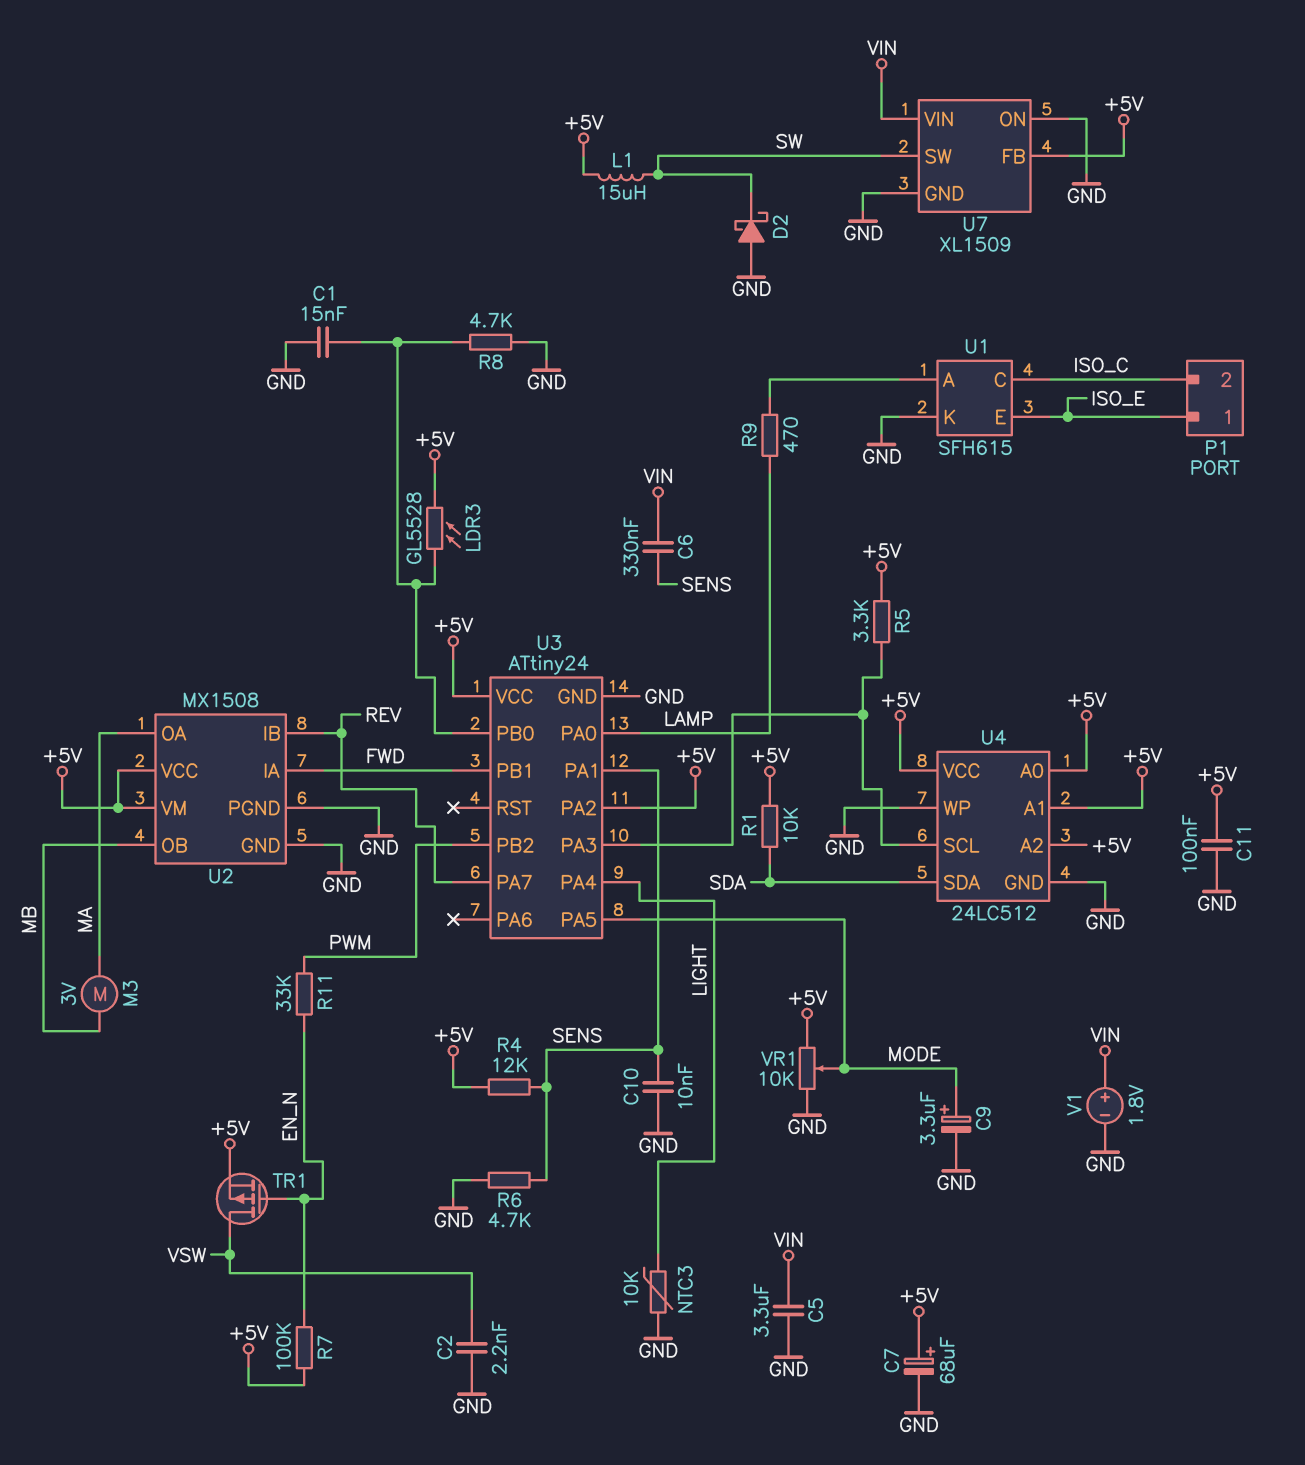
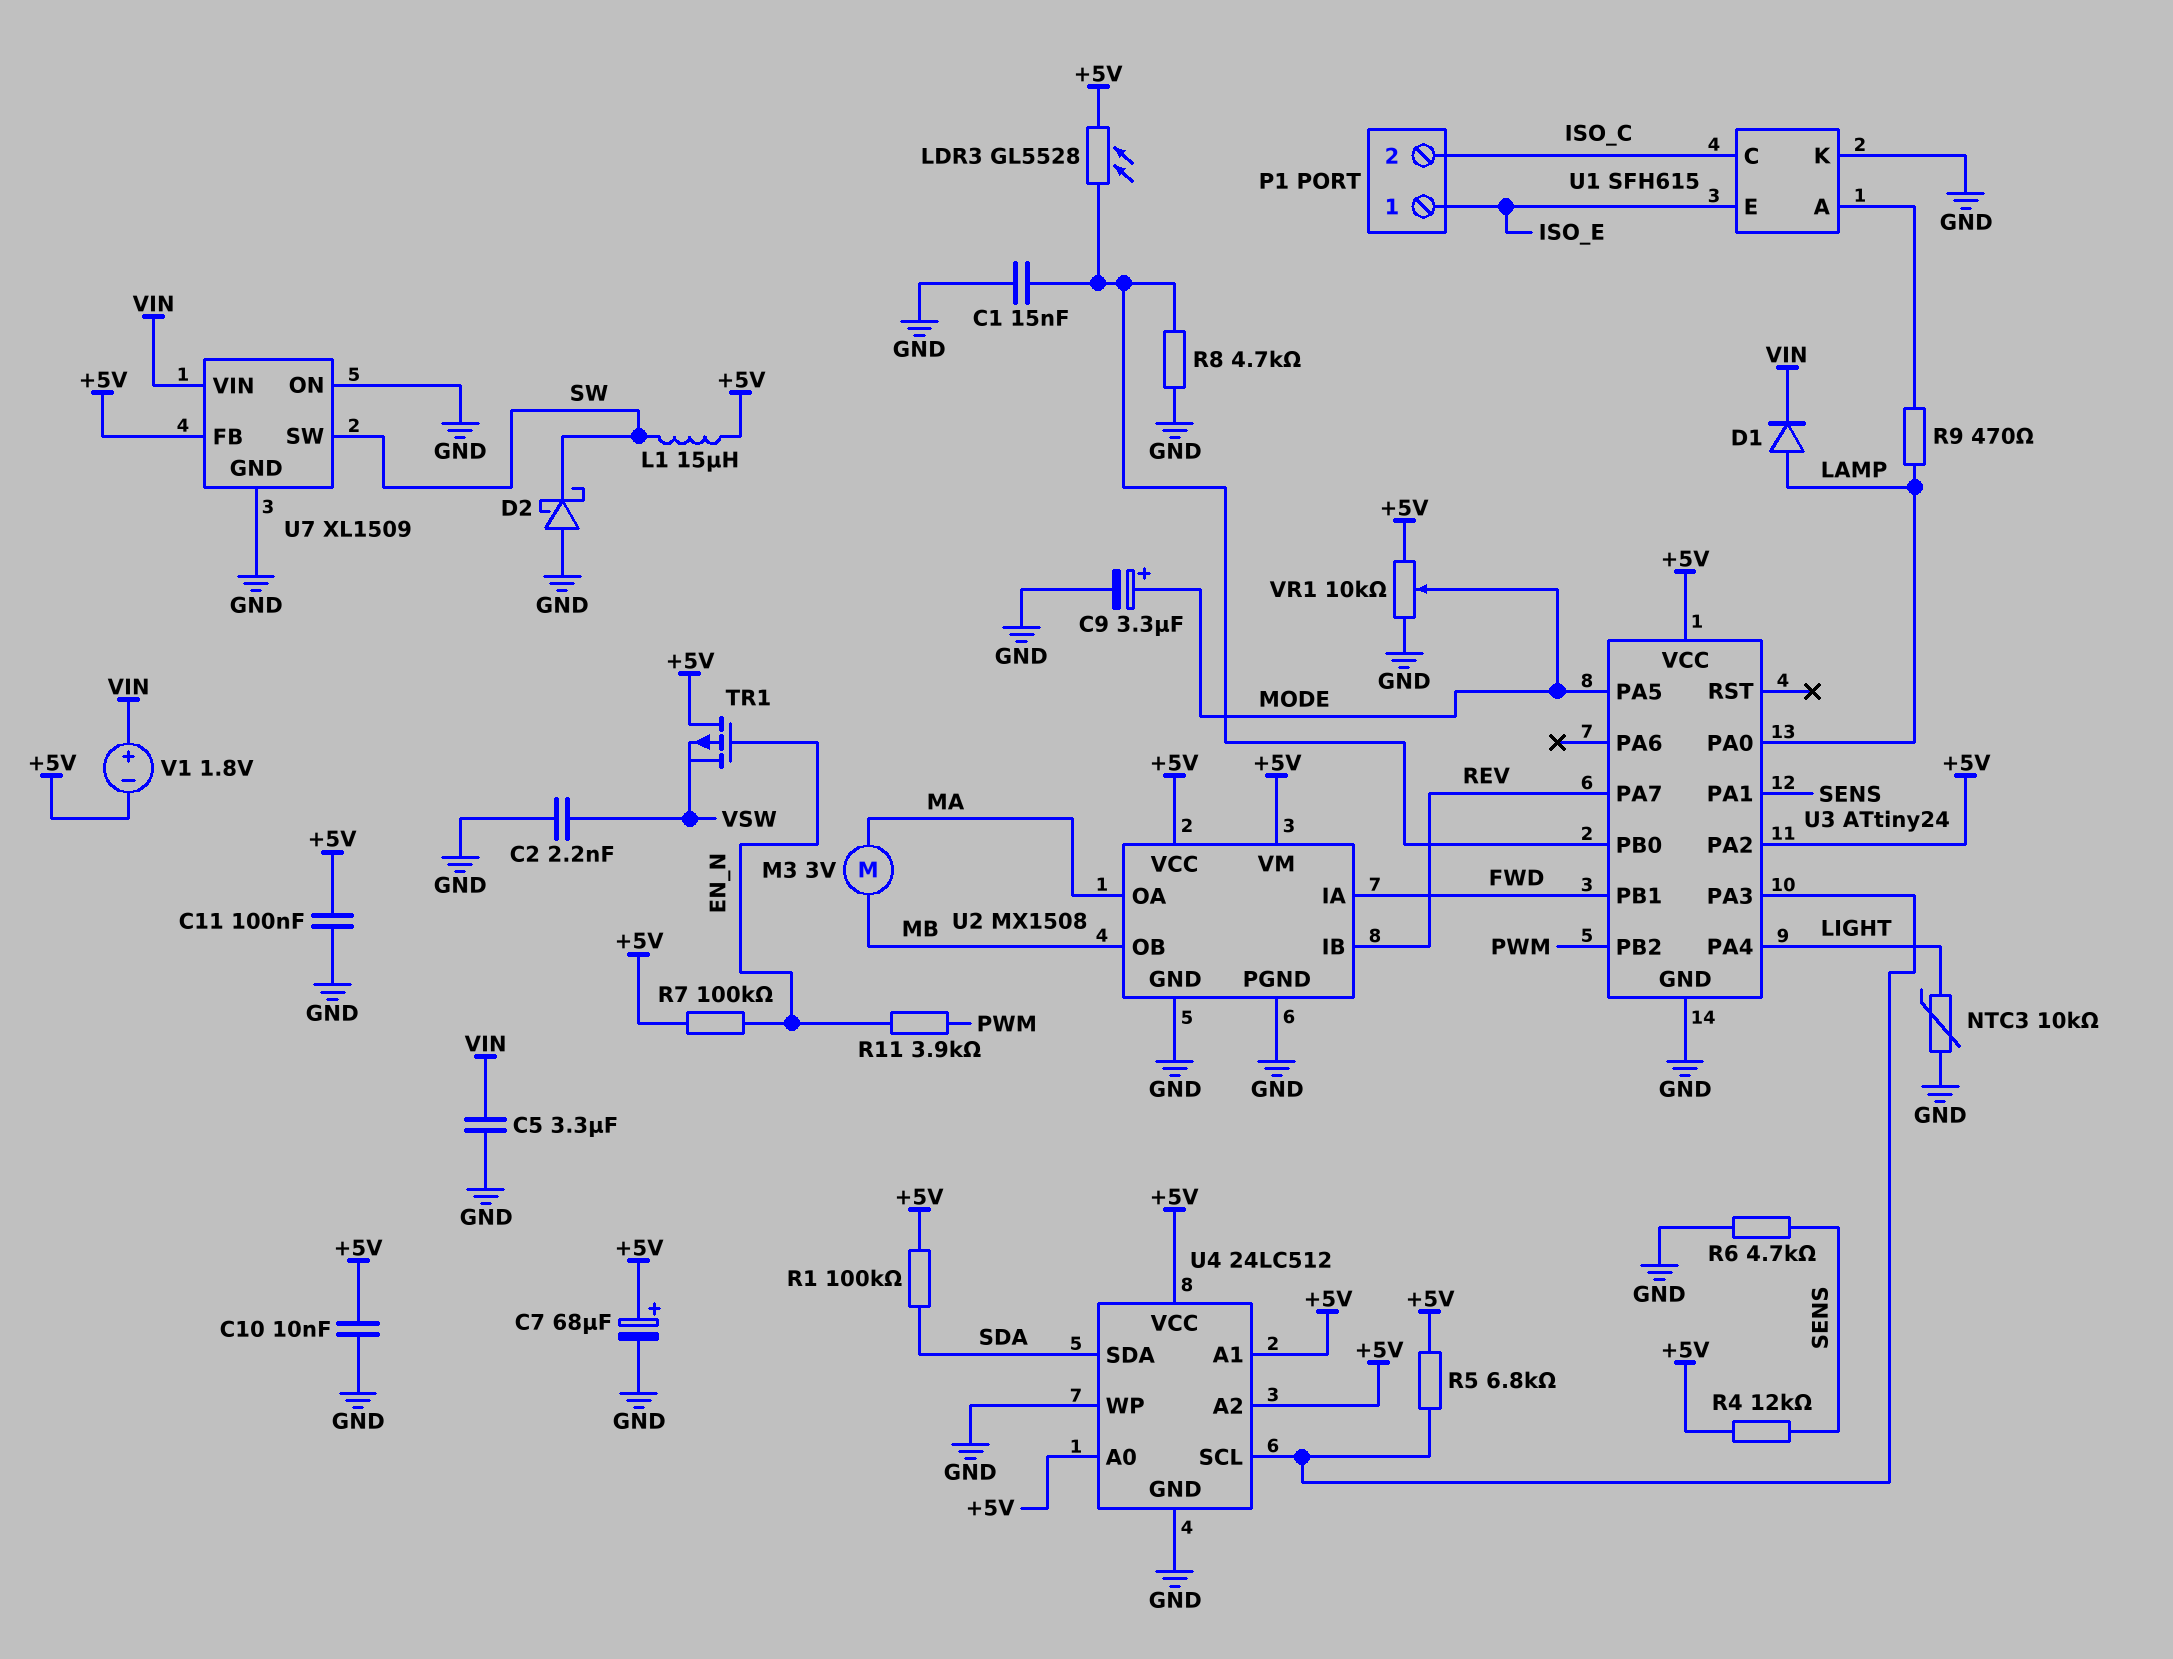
C6: 330nF (SENS, VIN) -> none
C10: 10nF (GND, SENS) -> 10nF (+5V, GND)
D1: none -> diode (A LAMP, K VIN)
R1: 10k (+5V, SDA) -> 100k (+5V, SDA)
R5: 3.3k (+5V, U3/PA3) -> 6.8k (+5V, U3/PA3)
R11: 33k (EN_N, PWM) -> 3.9k (EN_N, PWM)
TR1: PMOS (G EN_N, D VSW, S +5V) -> PMOS (G EN_N, D +5V, S VSW)
V1: 1.8V (plus VIN, minus GND) -> 1.8V (plus VIN, minus +5V)

